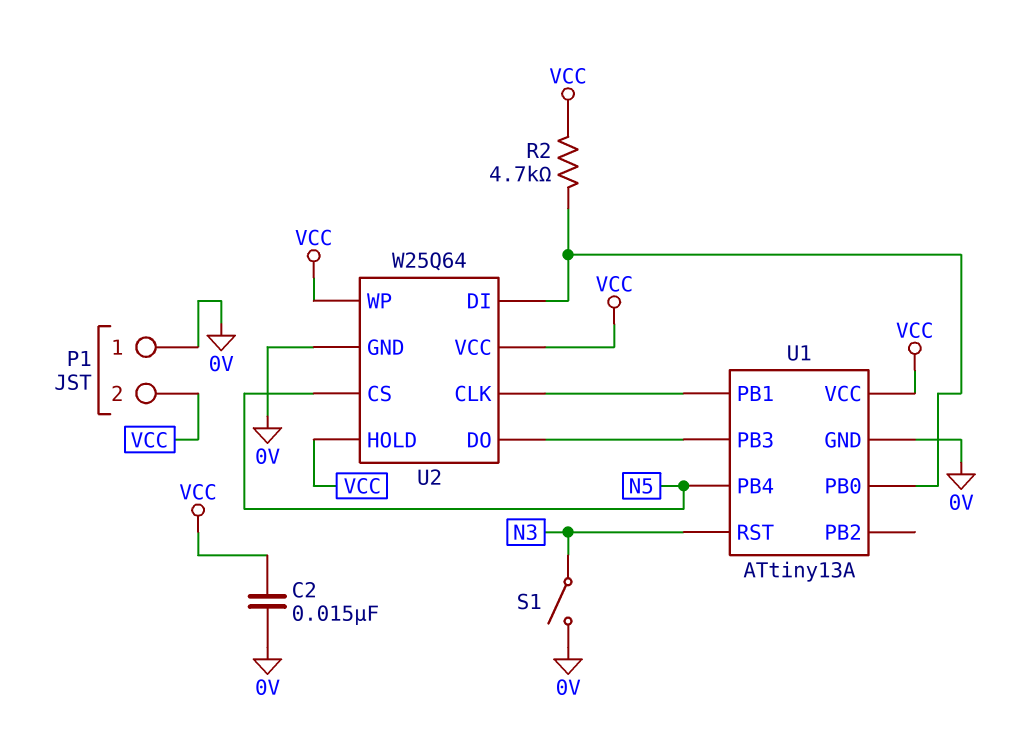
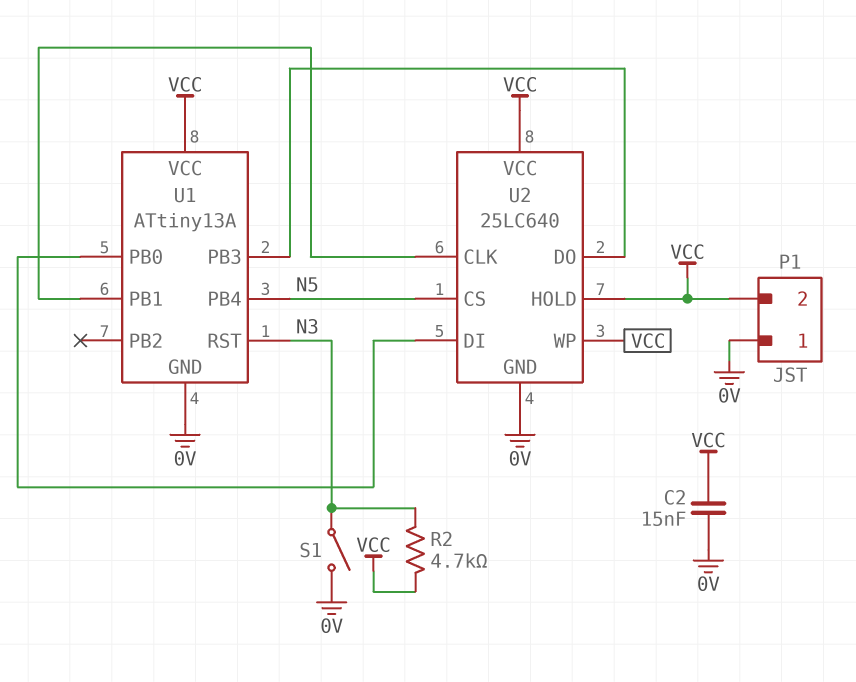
R2: 4.7k (U1/PB0, VCC) -> 4.7k (N3, VCC)
U2: W25Q64 -> 25LC640

